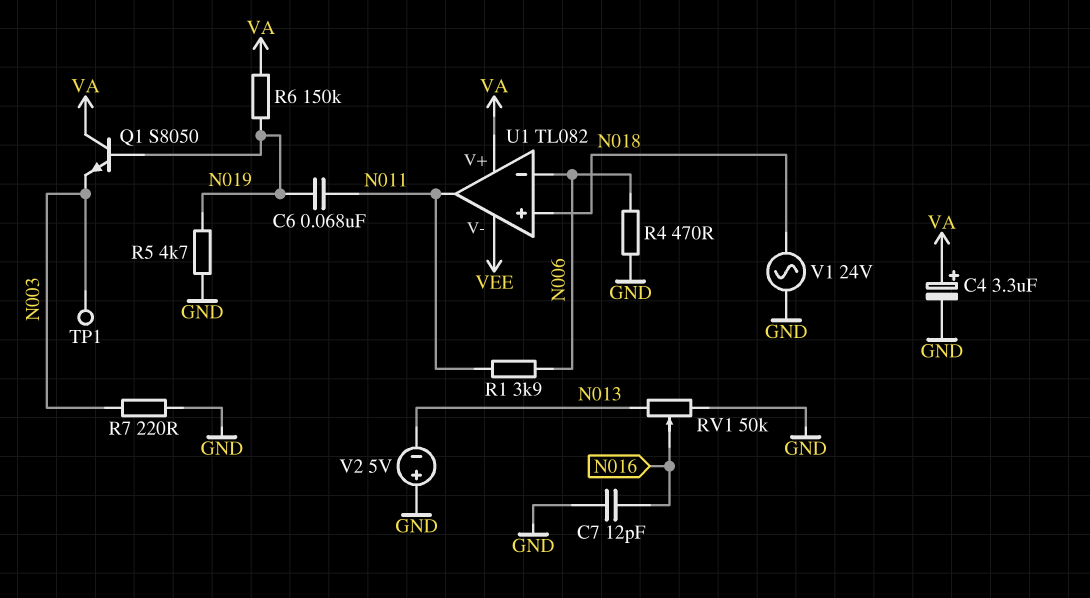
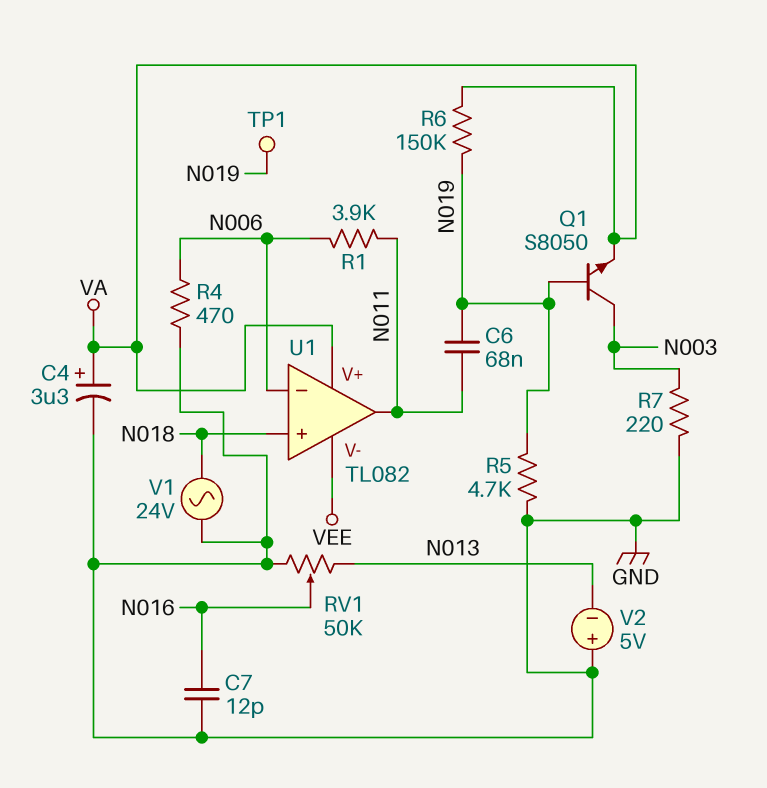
Q1: NPN S8050 (B N019, C VA, E N003) -> NPN S8050 (B N019, C N003, E VA)
TP1: test point (N003) -> test point (N019)

